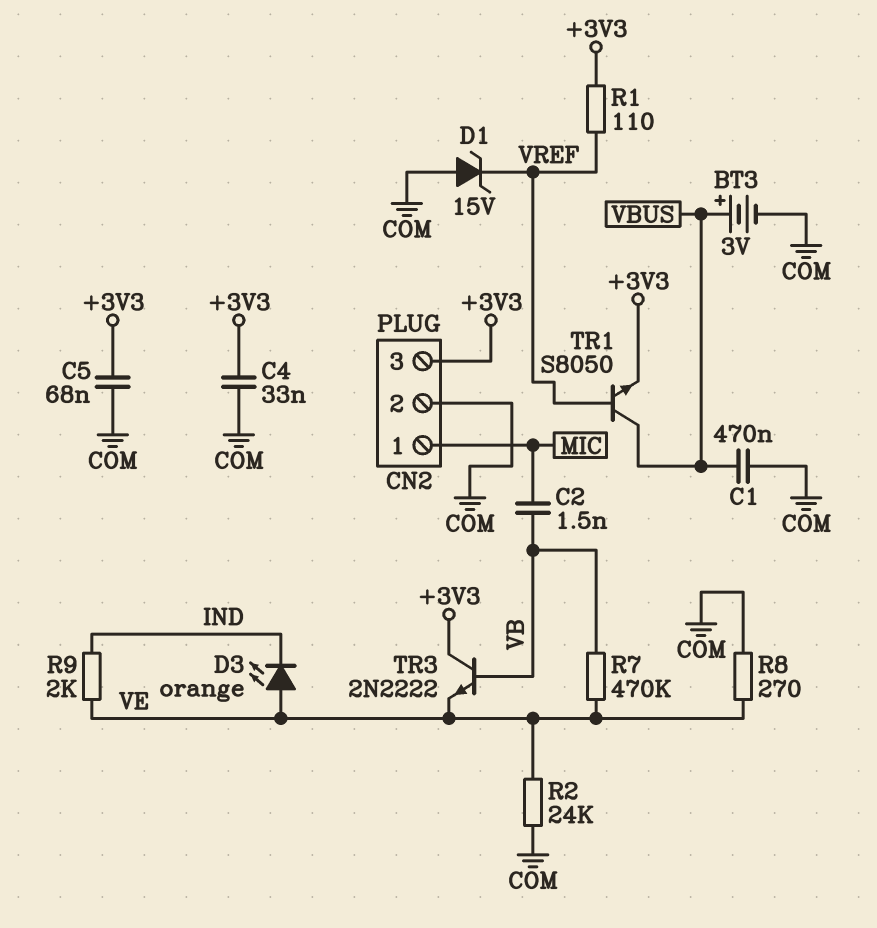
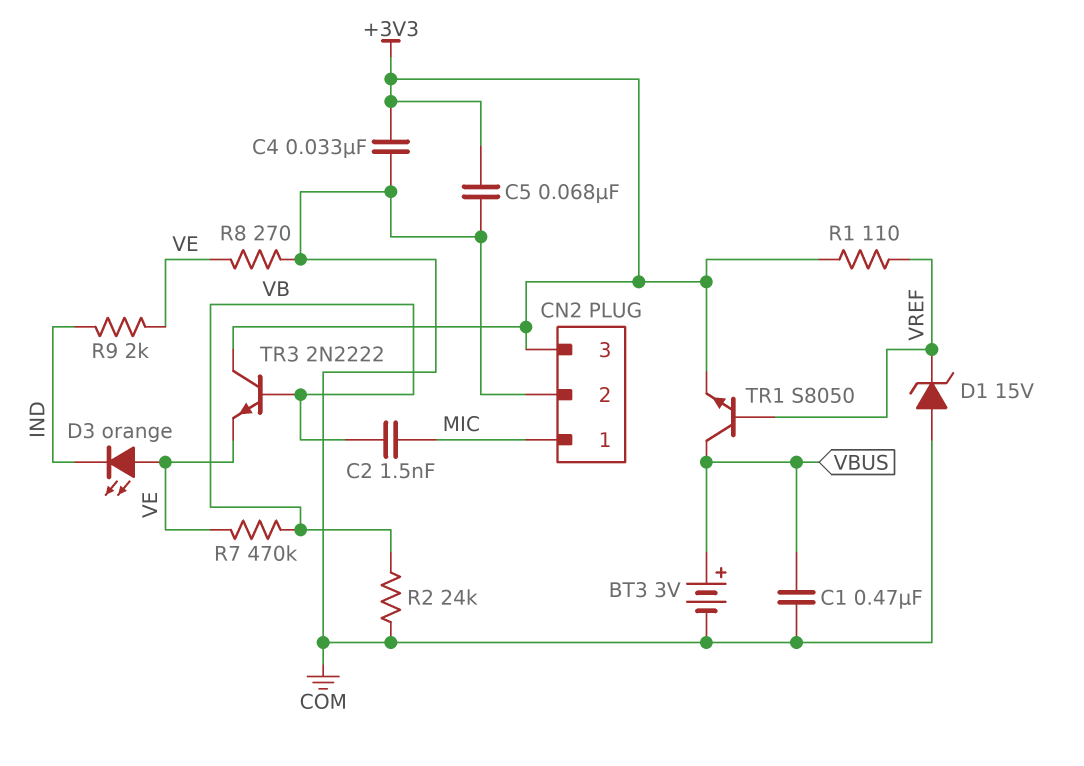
R2: 24k (COM, VE) -> 24k (COM, VB)

